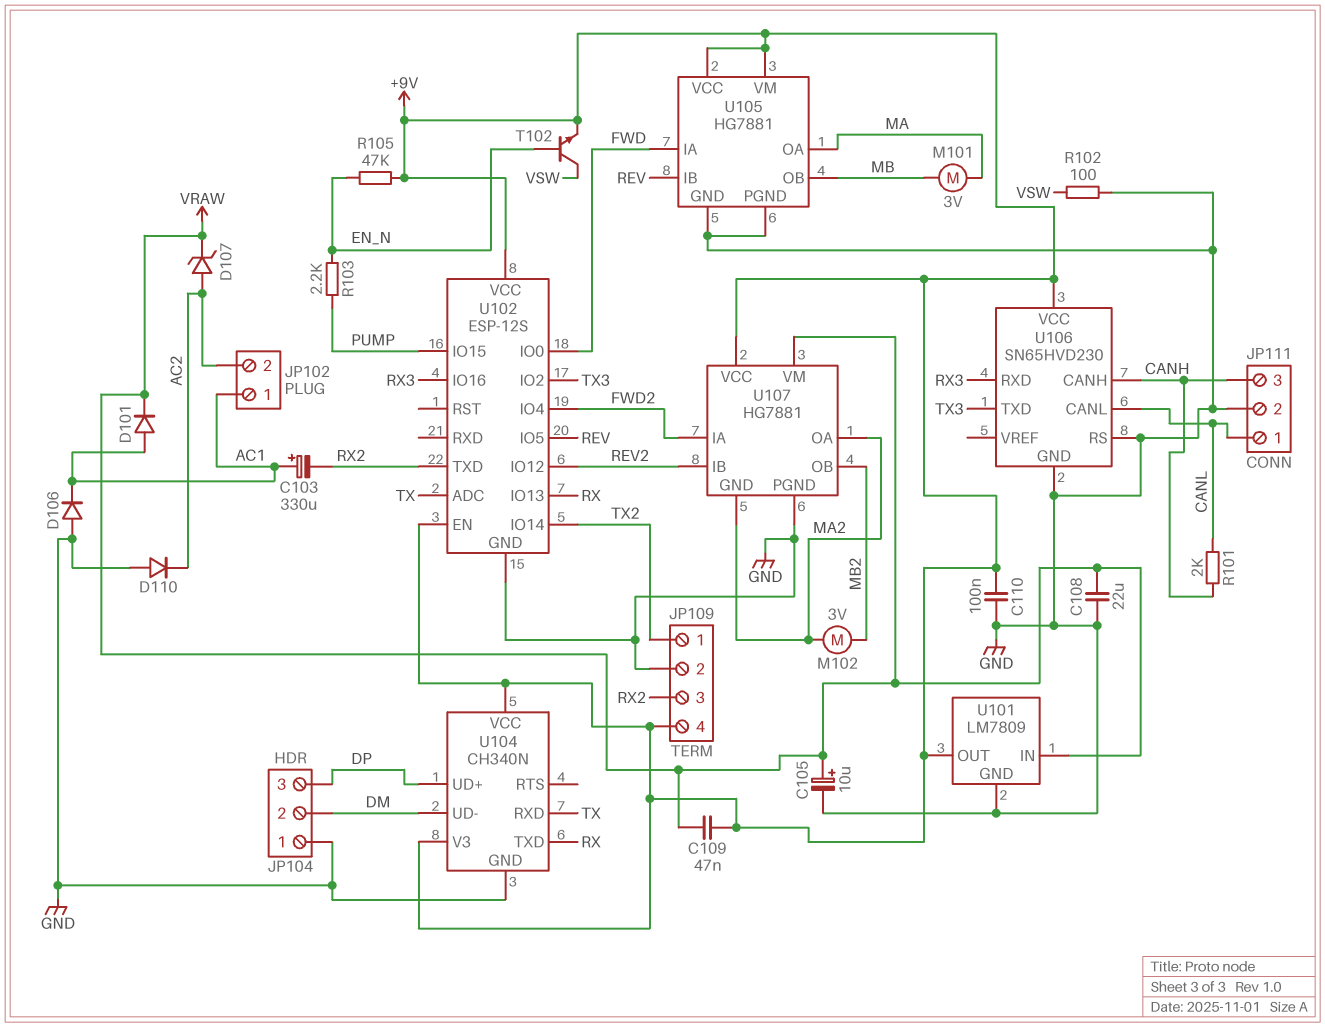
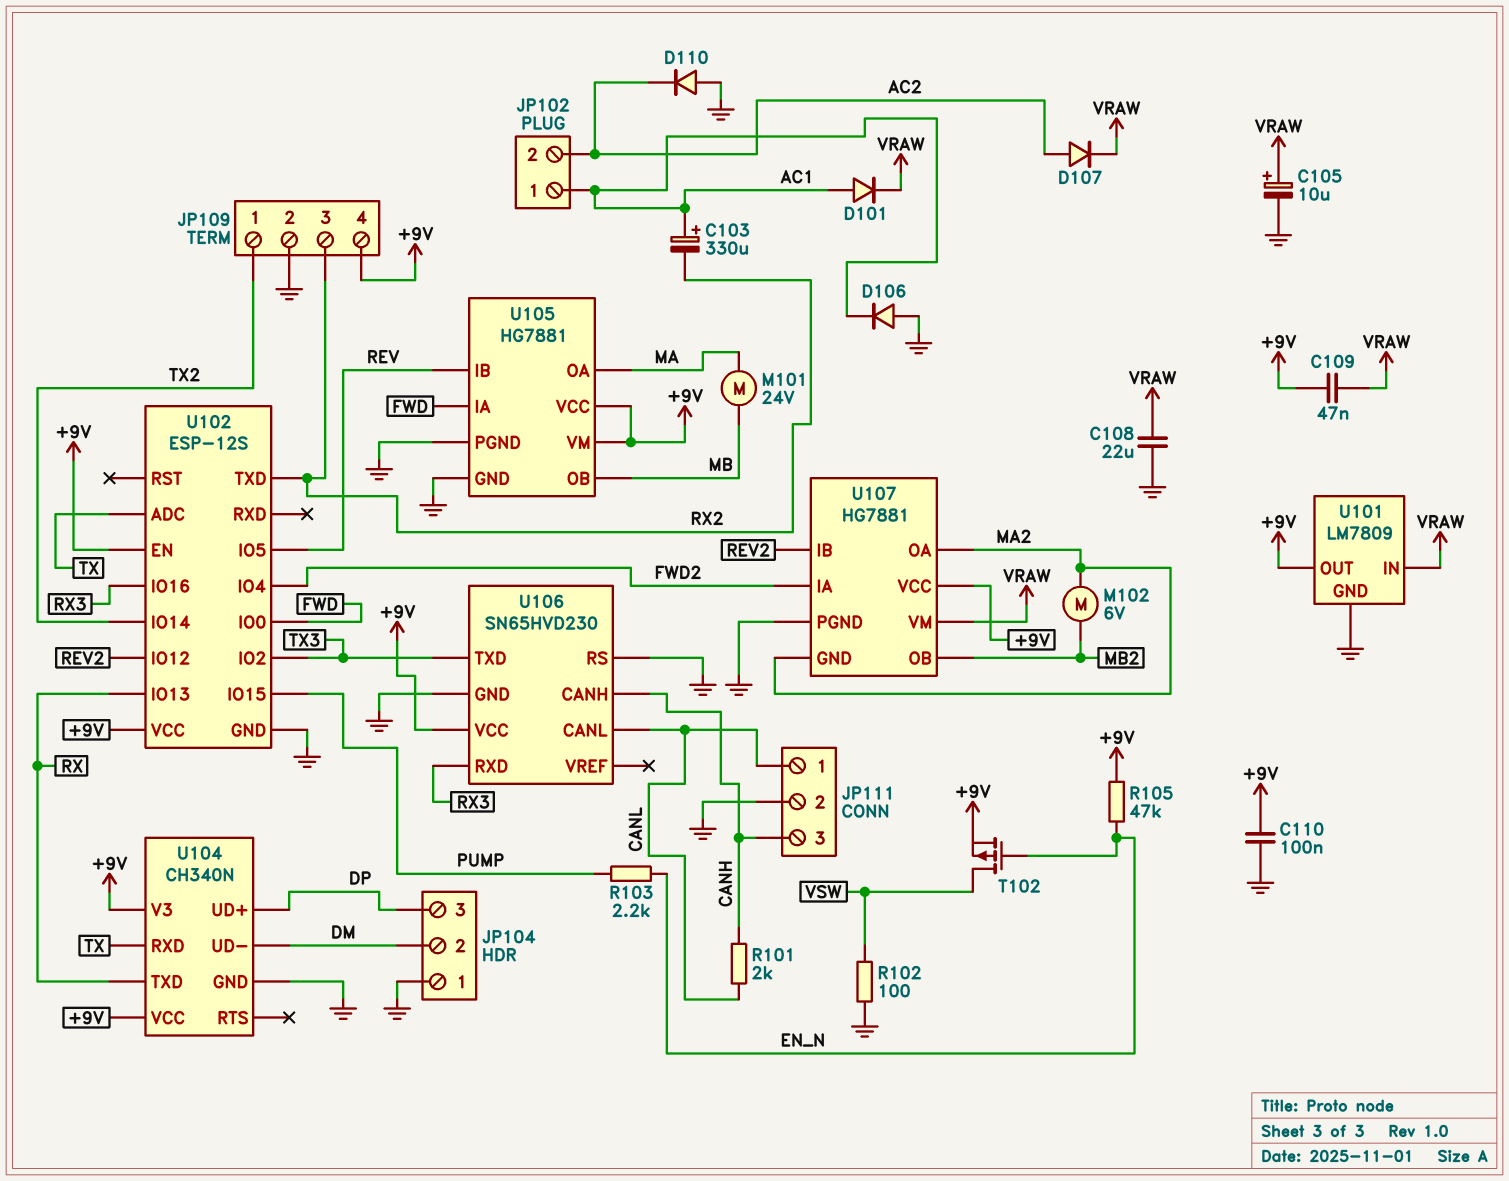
D107: zener (A AC2, K VRAW) -> diode (A AC2, K VRAW)
M101: motor 3V (MA, MB) -> motor 24V (MA, MB)
M102: motor 3V (MA2, MB2) -> motor 6V (MA2, MB2)
T102: NPN (B EN_N, C VSW, E +9V) -> PMOS (G EN_N, D VSW, S +9V)

